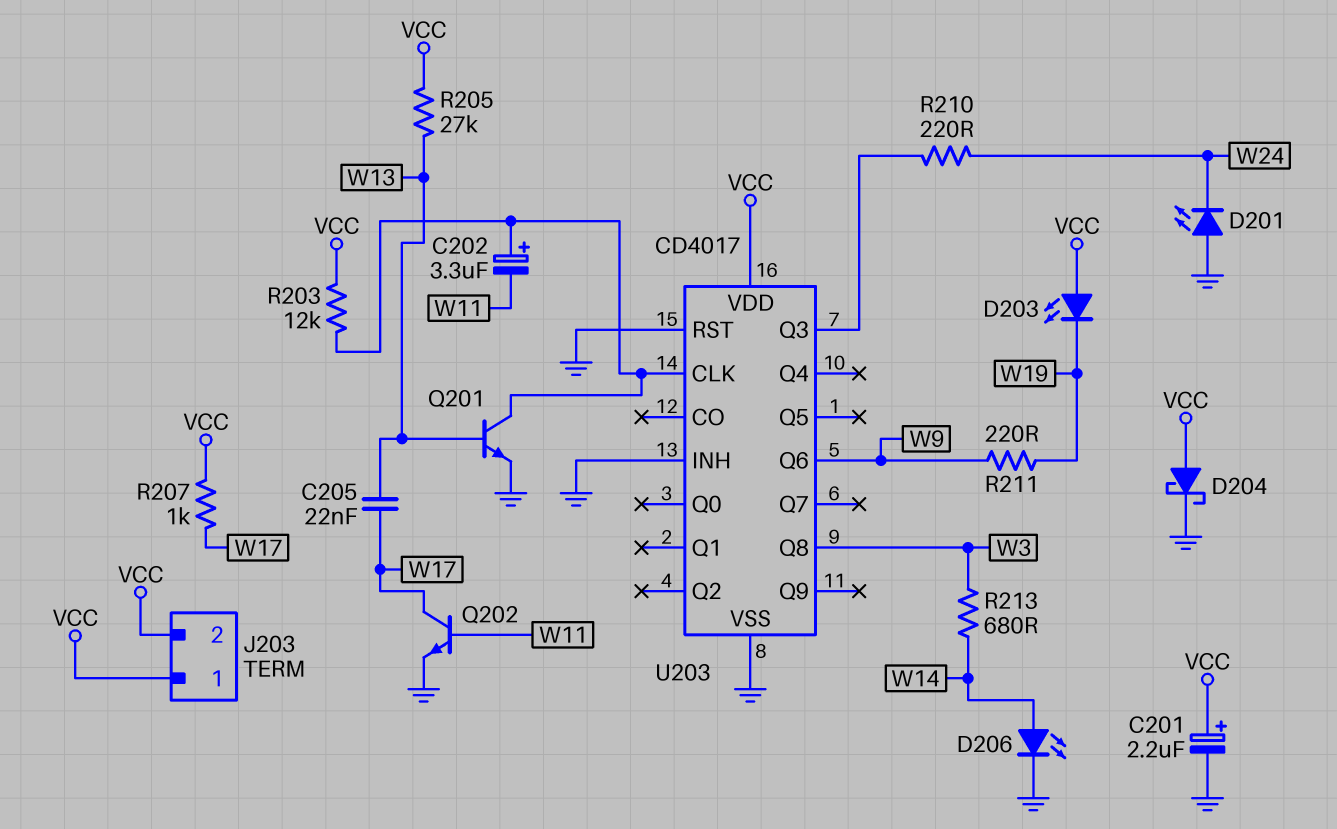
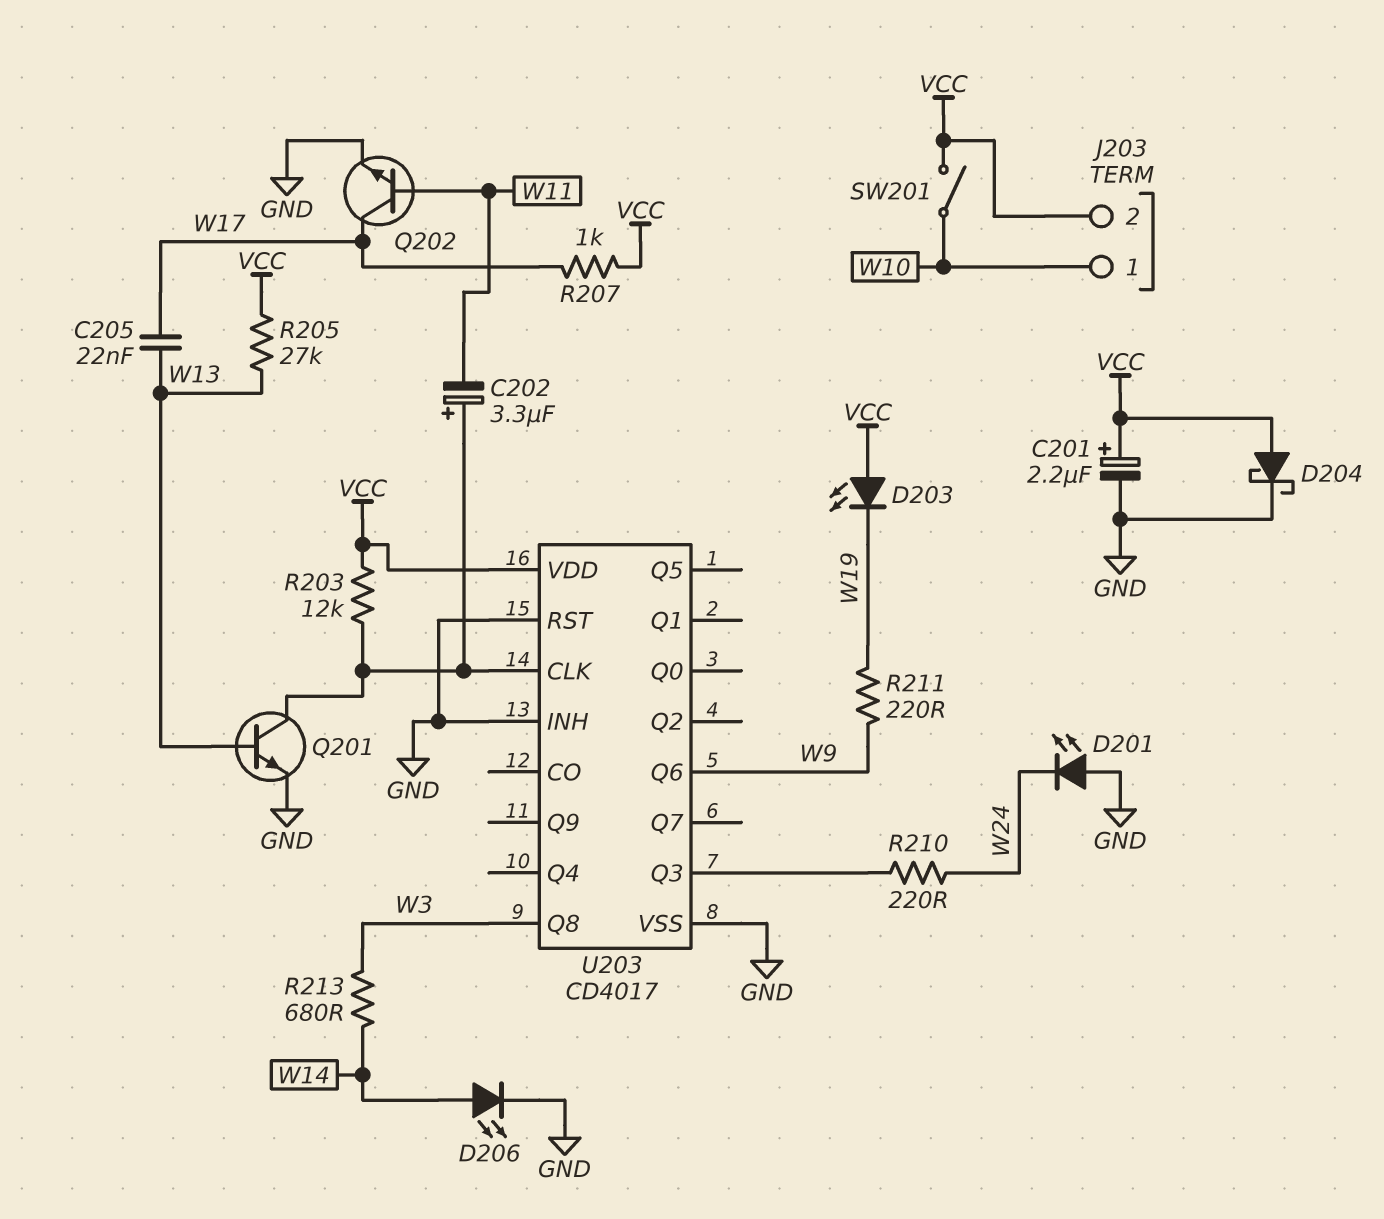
J203 pin 1: VCC -> W10
SW201: none -> switch (VCC, W10)

